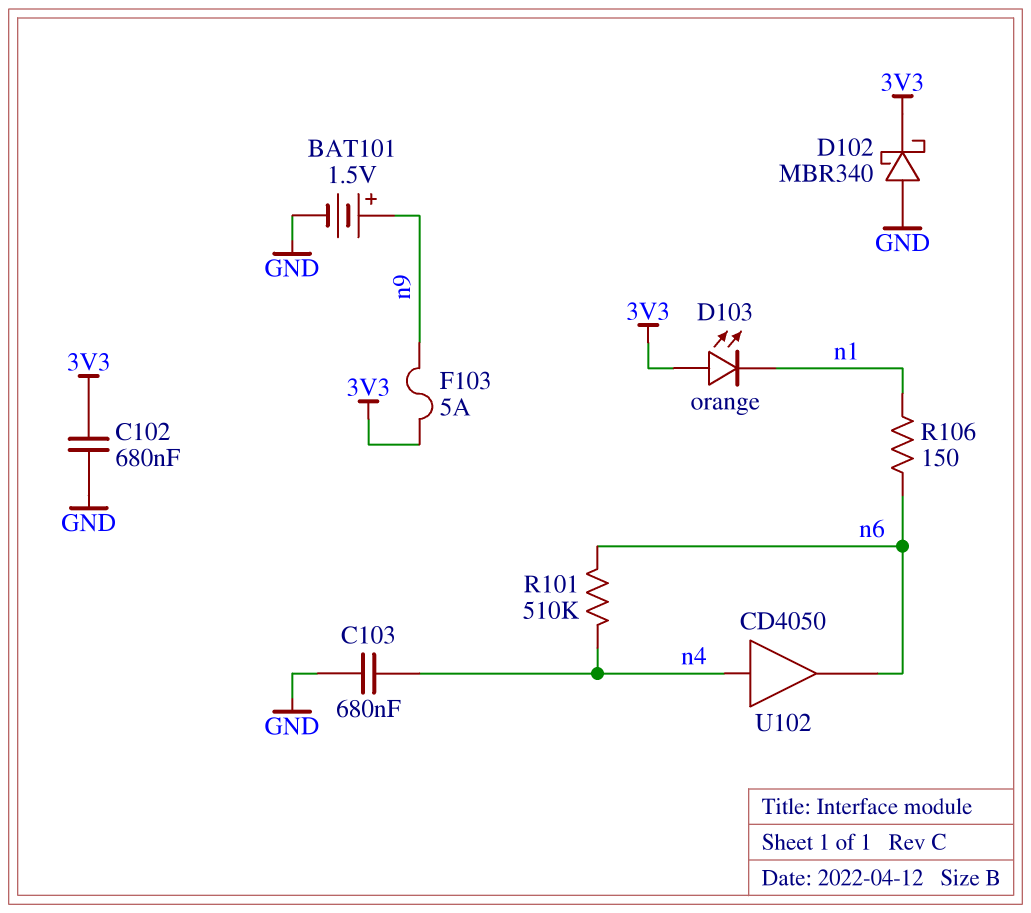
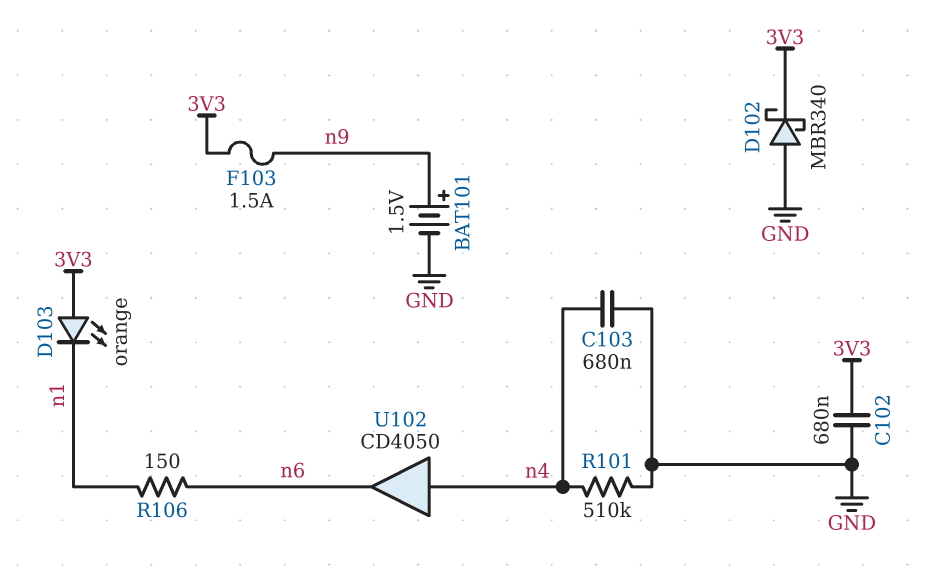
F103: 5A (3V3, n9) -> 1.5A (3V3, n9)
R101: 510k (n4, n6) -> 510k (GND, n4)

